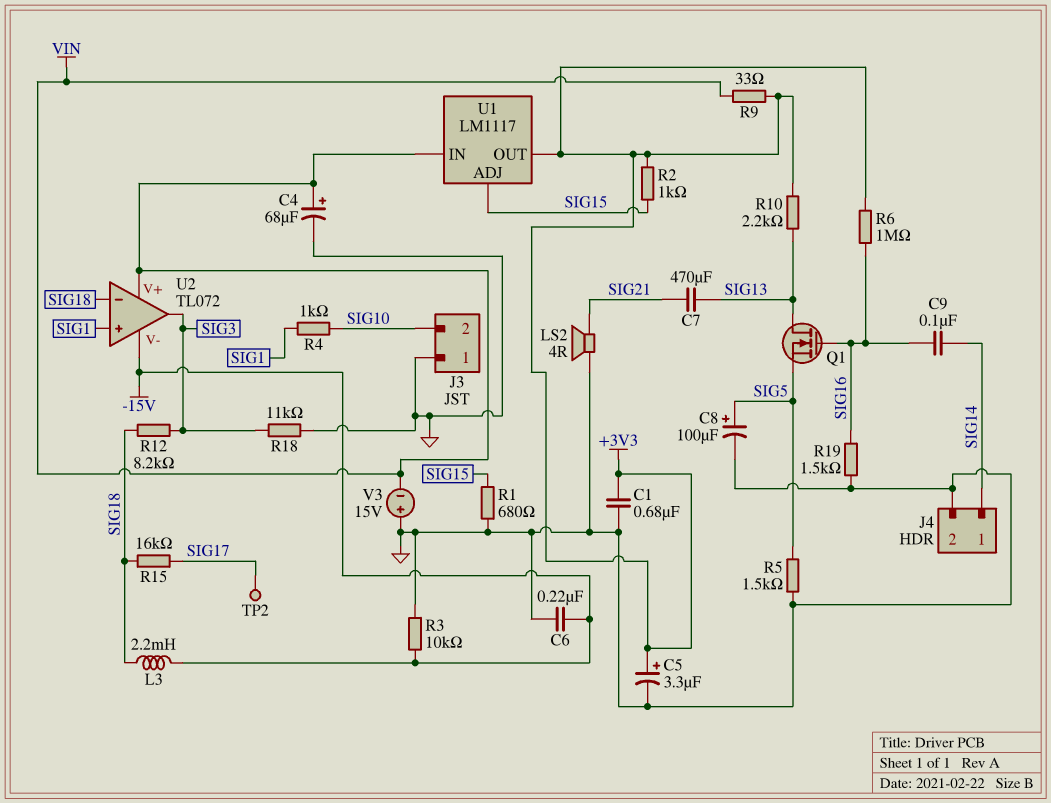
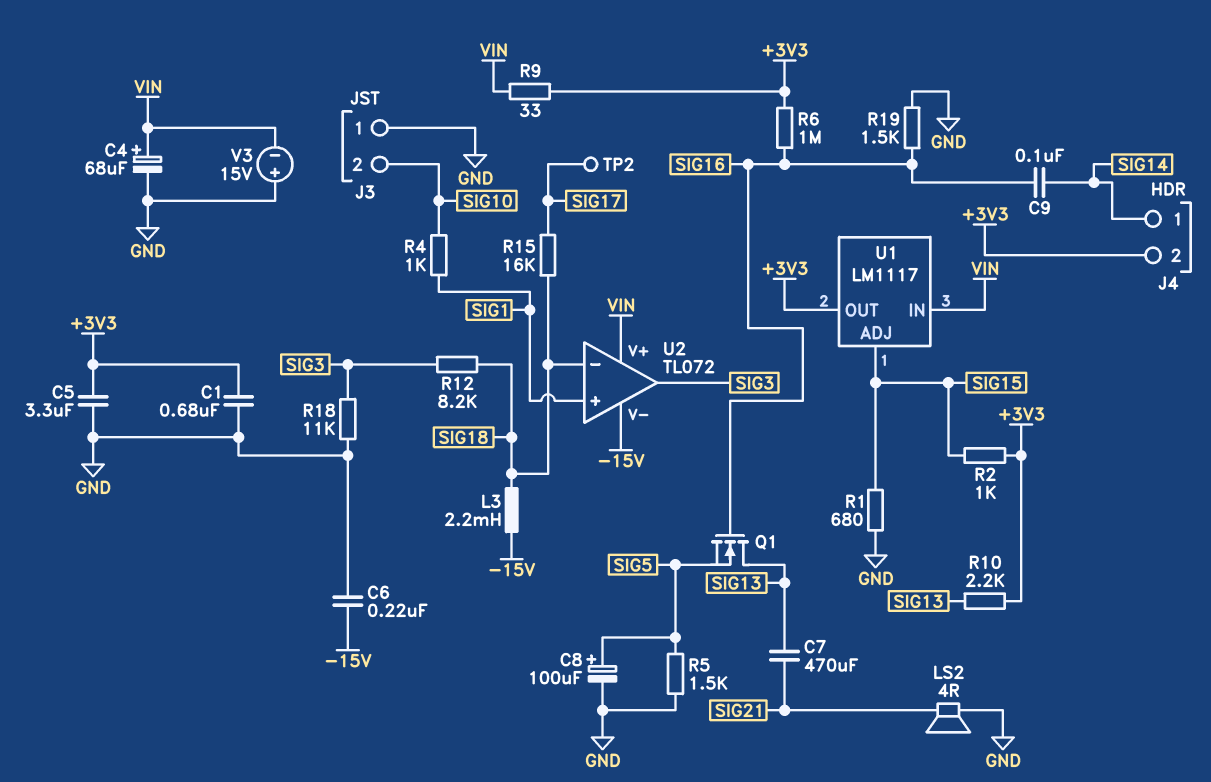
C5: 3.3uF (plus +3V3, minus GND) -> 3.3uF (+3V3, GND)
J4 pin 2: GND -> +3V3
R3: 10k (-15V, GND) -> none

